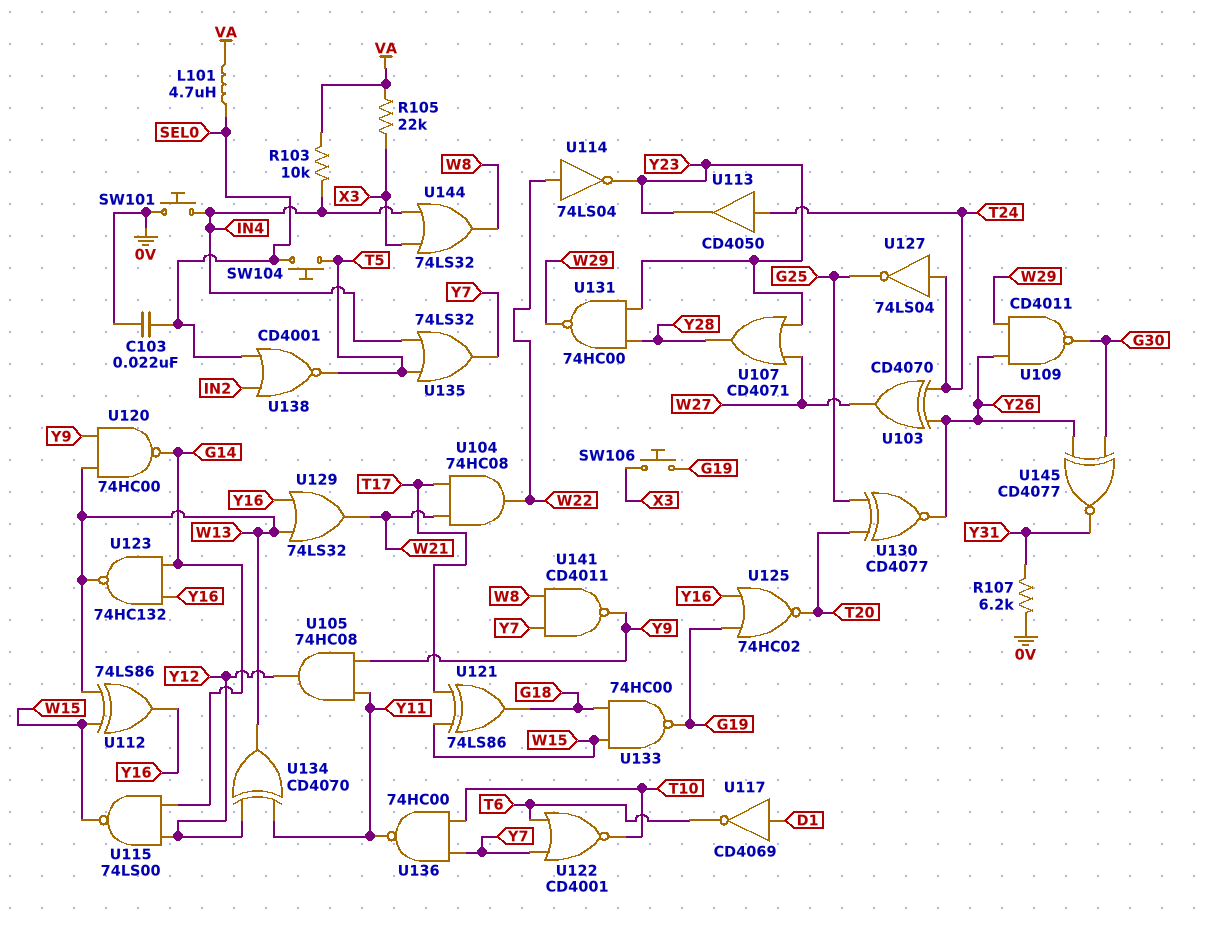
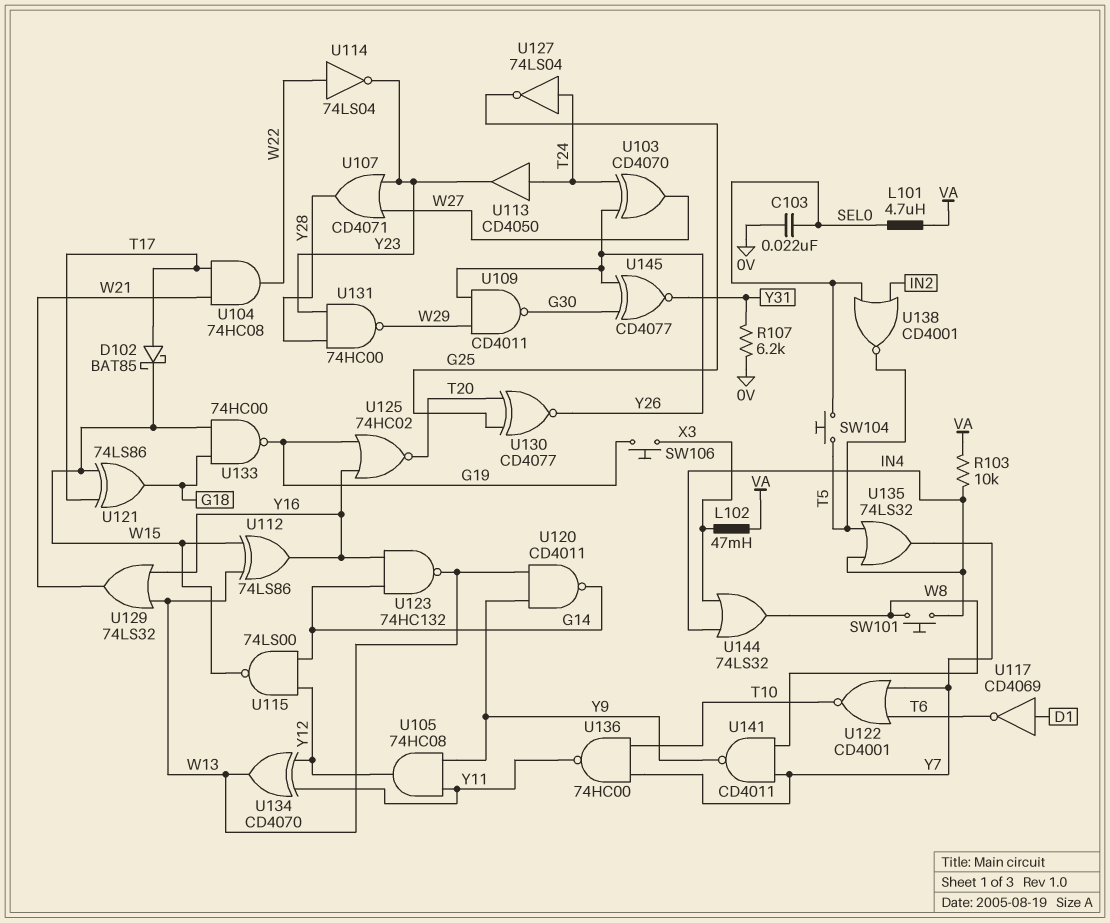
D102: none -> schottky BAT85 (A T17, K W15)
L102: none -> 47mH (VA, X3)
R105: 22k (VA, X3) -> none
SW101: button (0V, IN4) -> button (IN4, W8)
U120: NAND 74HC00 (in W13, in Y9, out G14) -> NAND CD4011 (in W13, in Y9, out G14)

